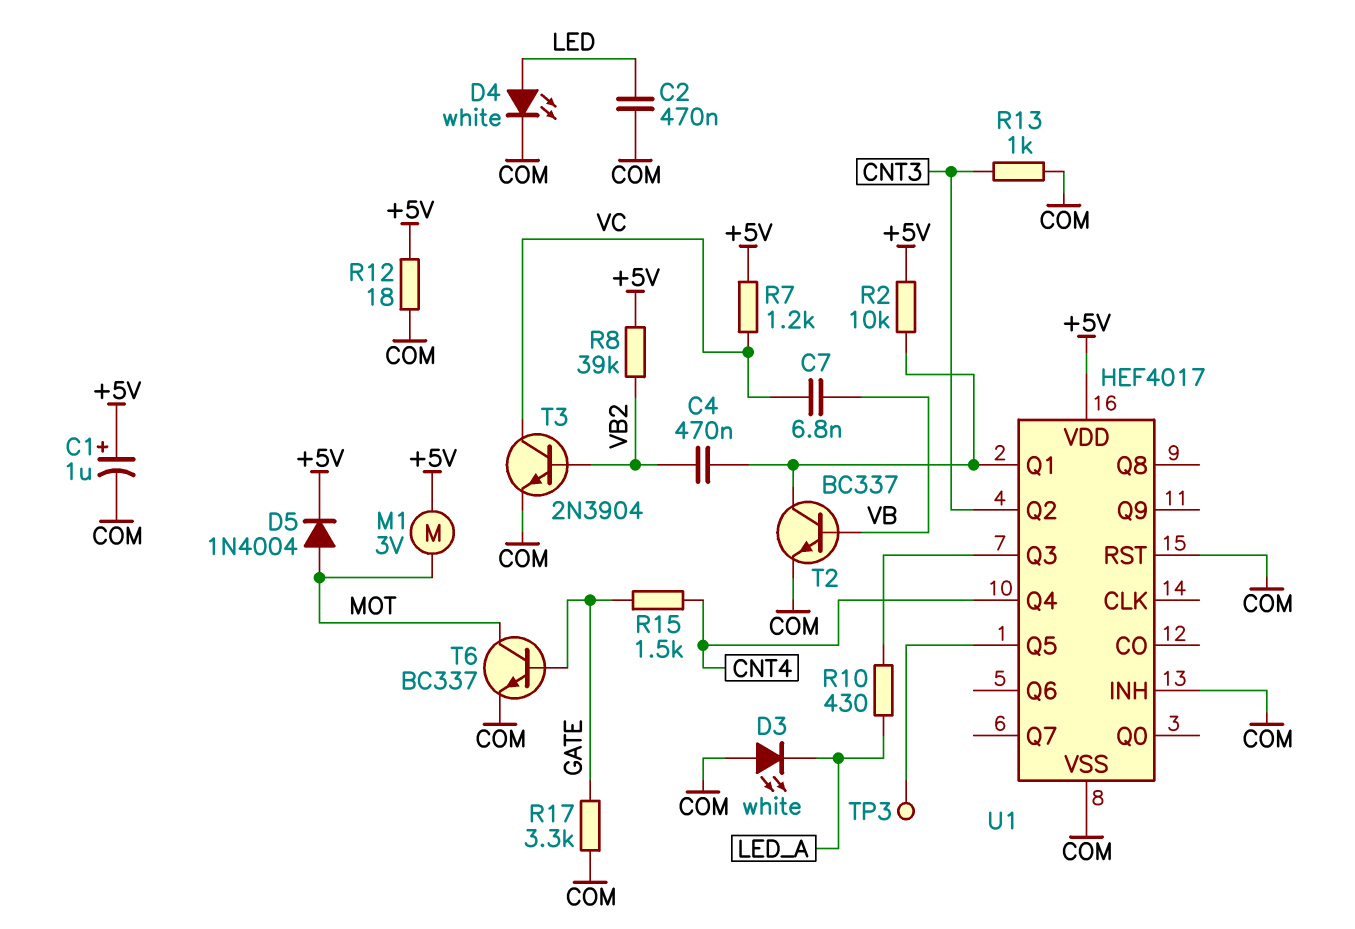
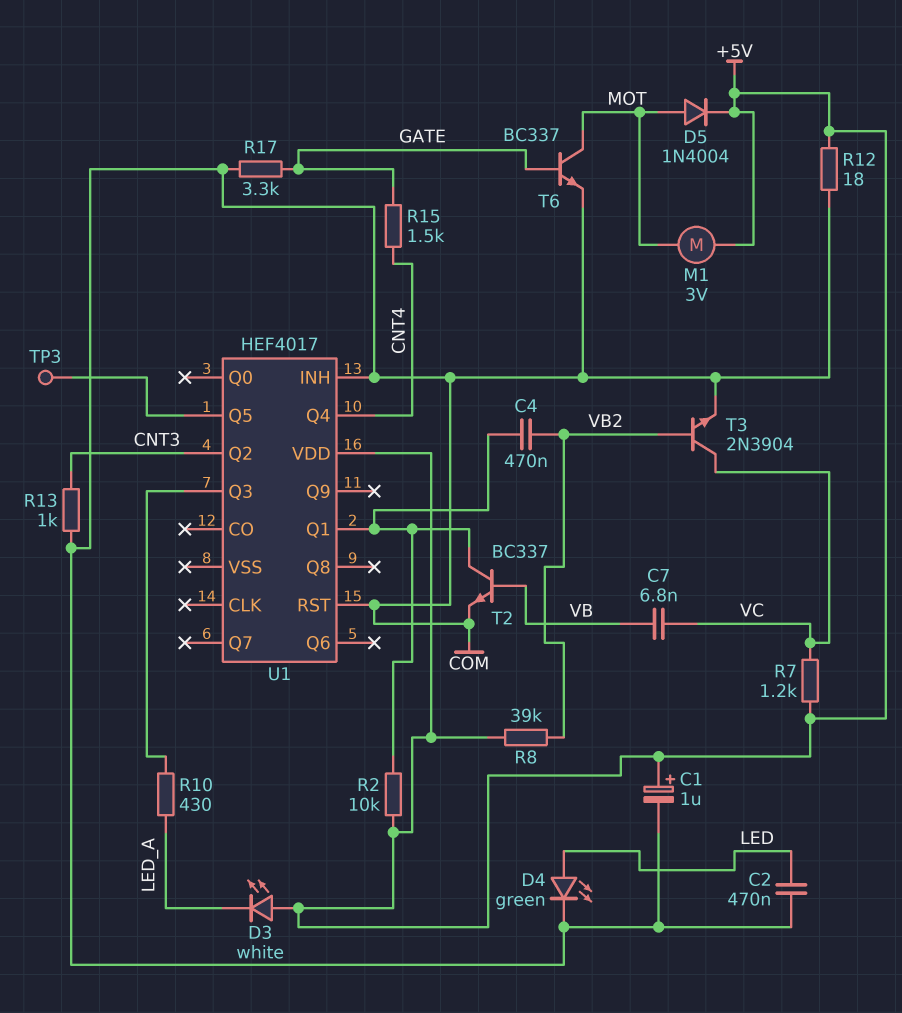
D3: LED white (A COM, K LED_A) -> LED white (A +5V, K LED_A)
D4: LED white (A LED, K COM) -> LED green (A LED, K COM)
U1 pin VSS: COM -> none

